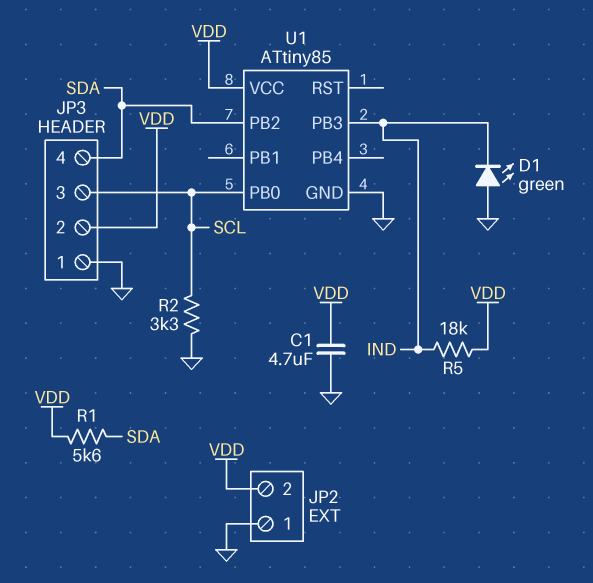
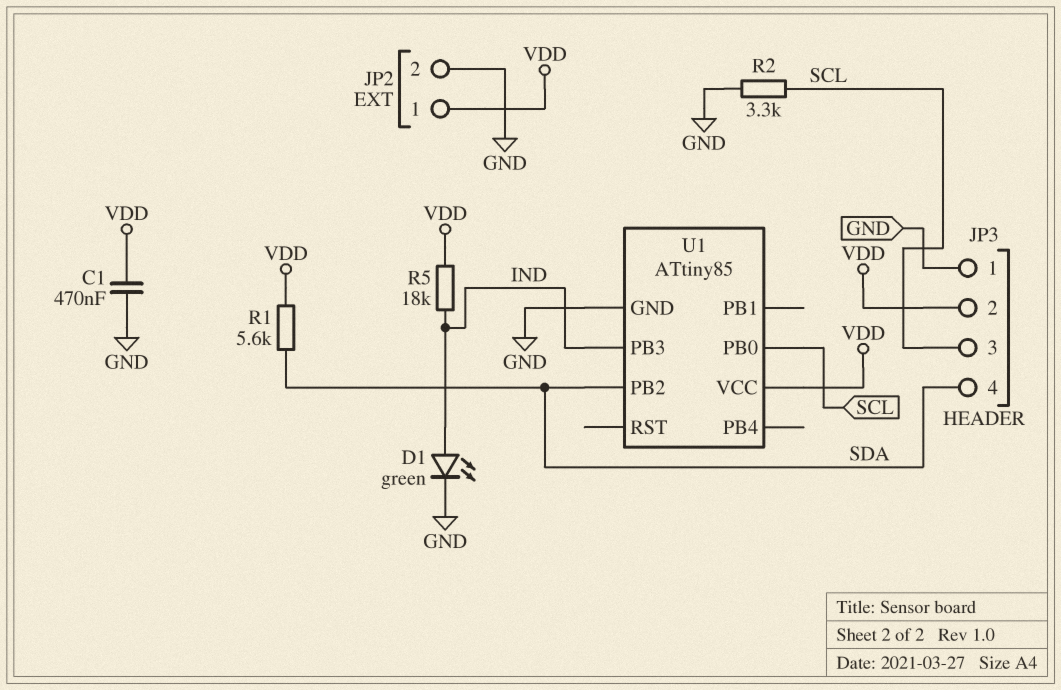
C1: 4.7uF (GND, VDD) -> 470nF (GND, VDD)
D1: LED green (A GND, K IND) -> LED green (A IND, K GND)
JP2 pin 1: GND -> VDD
JP2 pin 2: VDD -> GND

